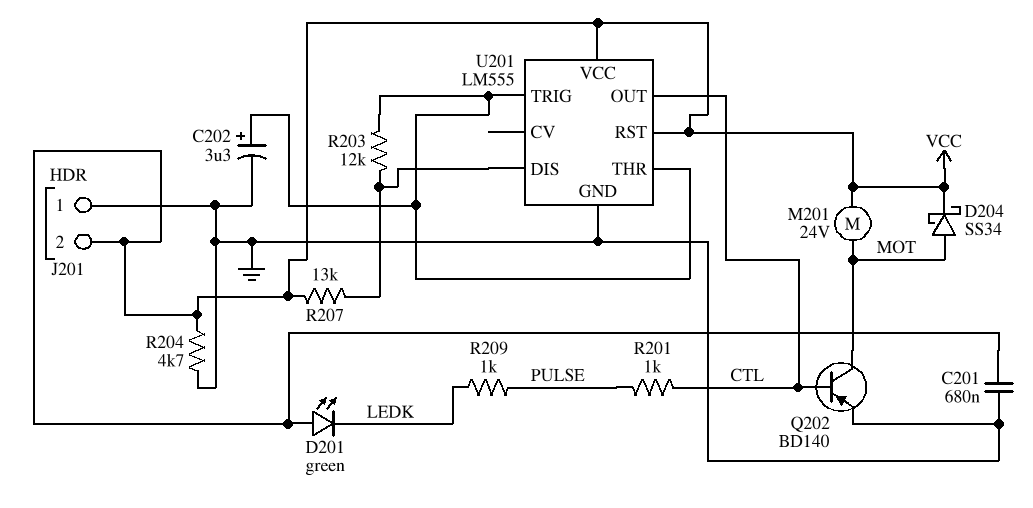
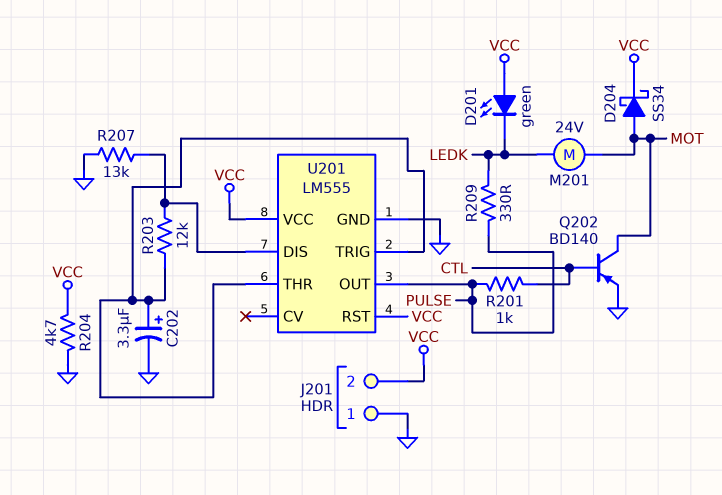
C201: 680nF (GND, VCC) -> none
M201: motor 24V (MOT, VCC) -> motor 24V (LEDK, MOT)
R207: 13k (U201/DIS, VCC) -> 13k (GND, U201/DIS)
R209: 1k (LEDK, PULSE) -> 330 (LEDK, PULSE)
U201 pin OUT: CTL -> PULSE

